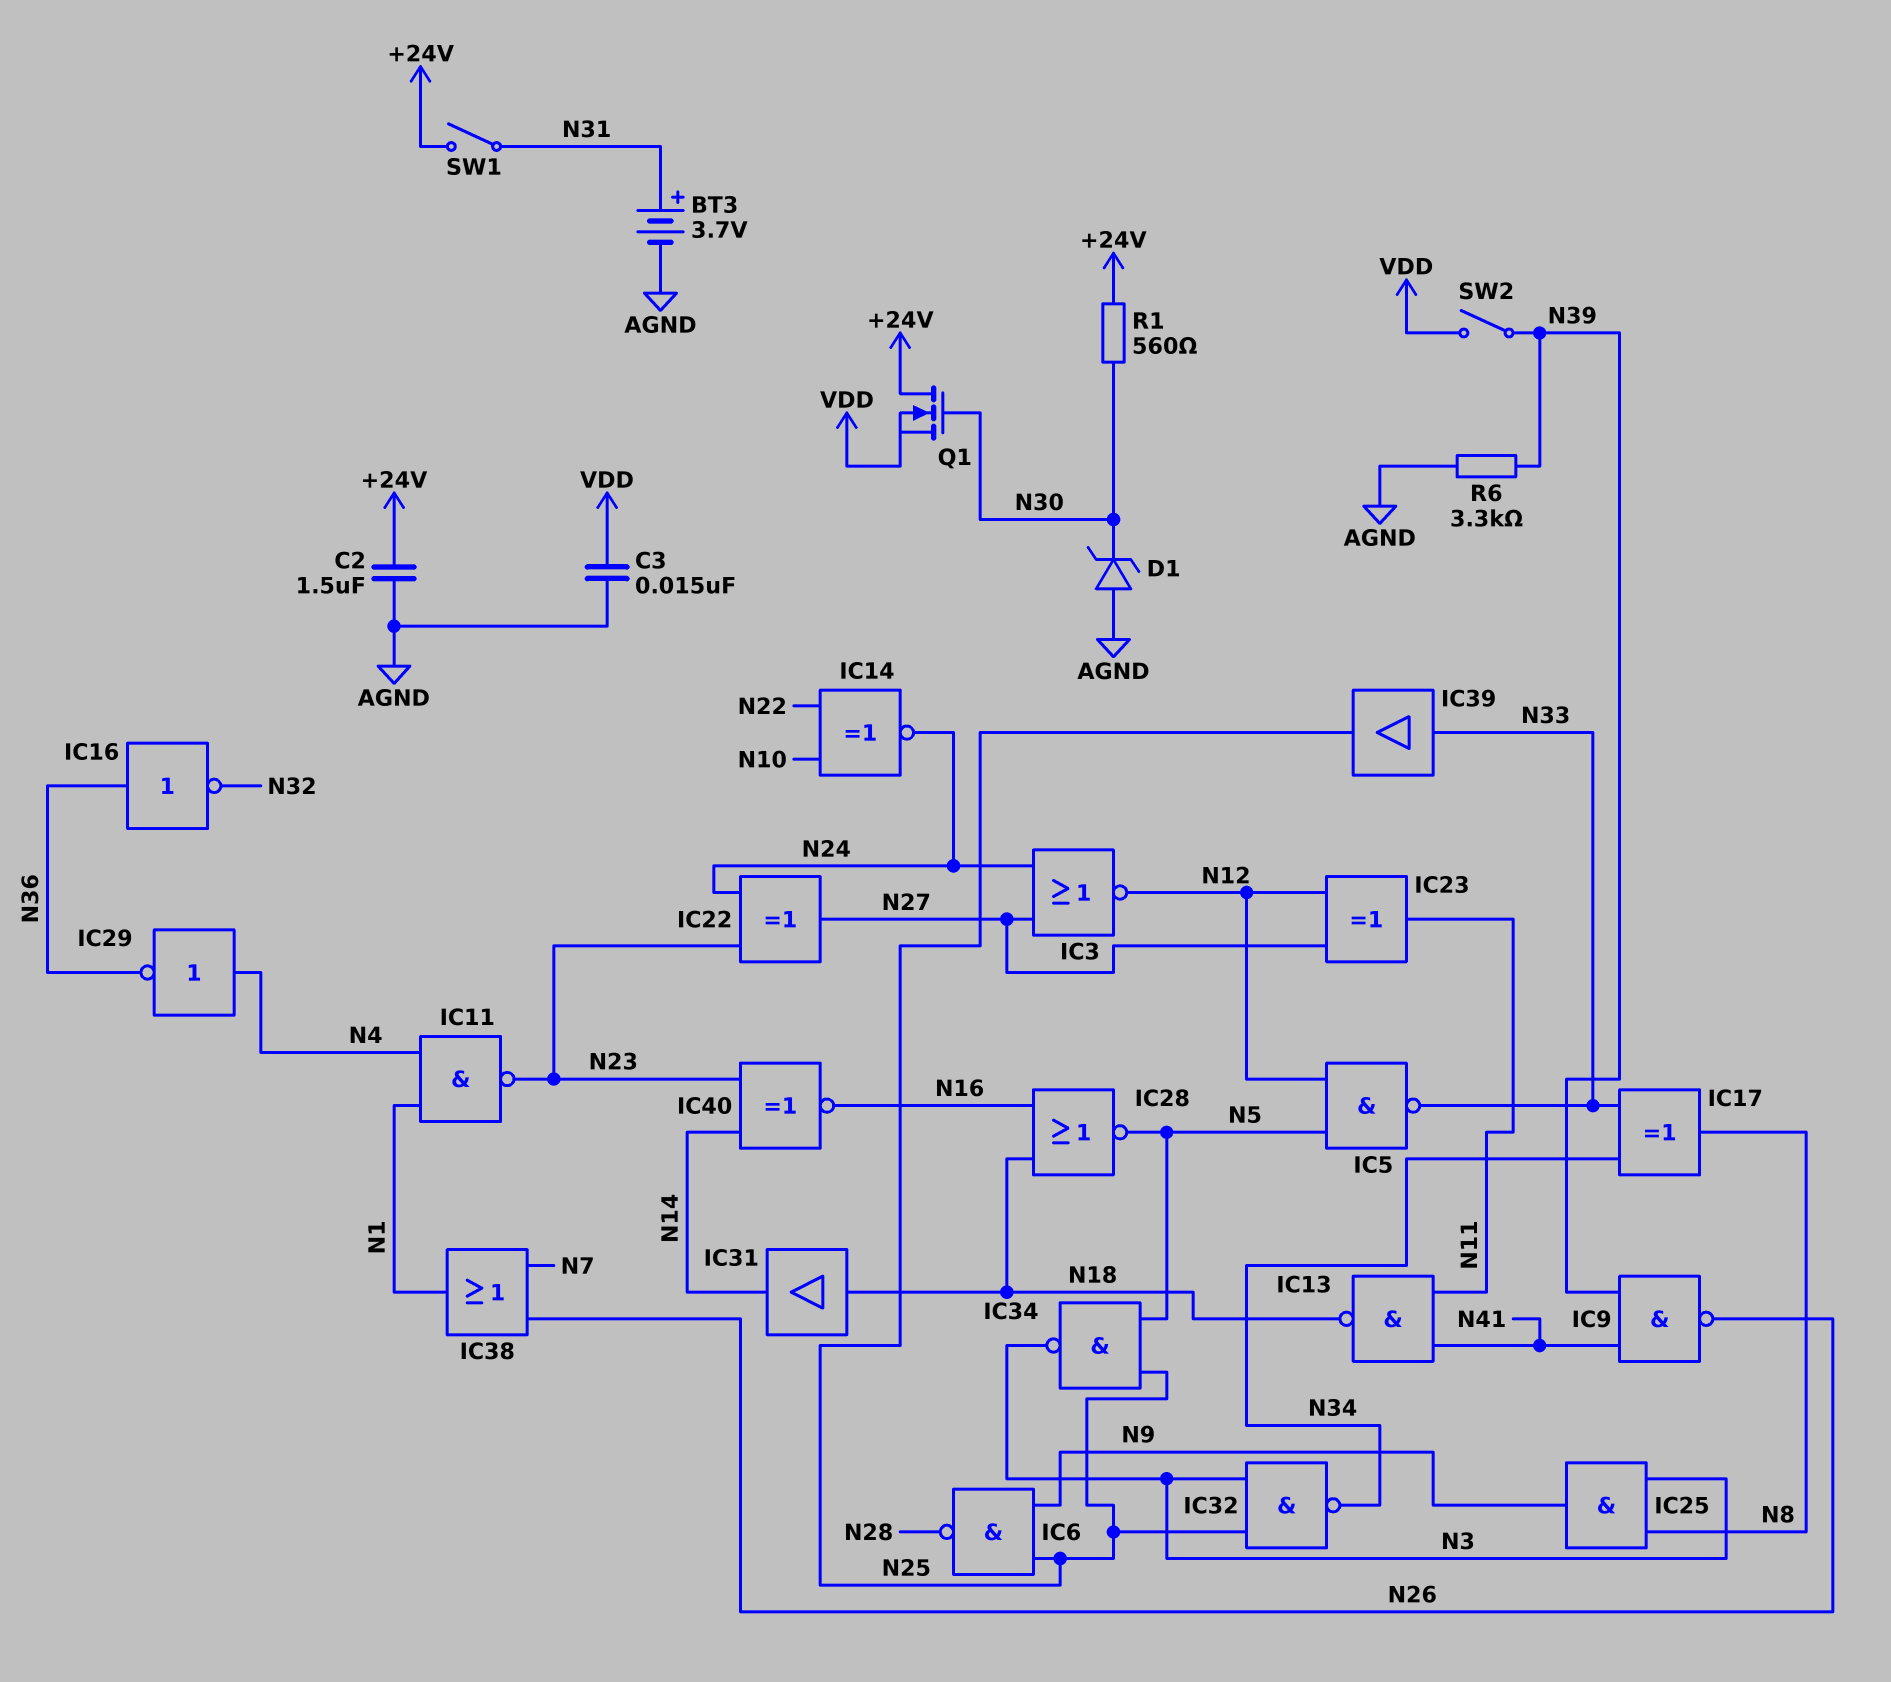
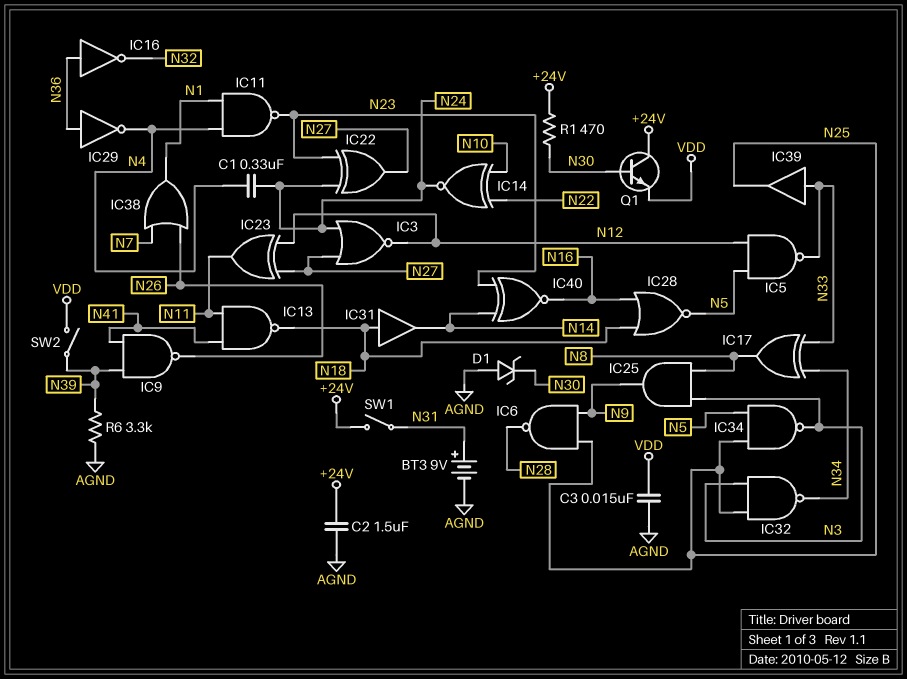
BT3: 3.7V (plus N31, minus AGND) -> 9V (plus N31, minus AGND)
C1: none -> 330nF (N4, N24)
IC29: NOT (in N4, out N36) -> NOT (in N36, out N4)
Q1: NMOS (G N30, D +24V, S VDD) -> NPN (B N30, C +24V, E VDD)
R1: 560 (+24V, N30) -> 470 (+24V, N30)

